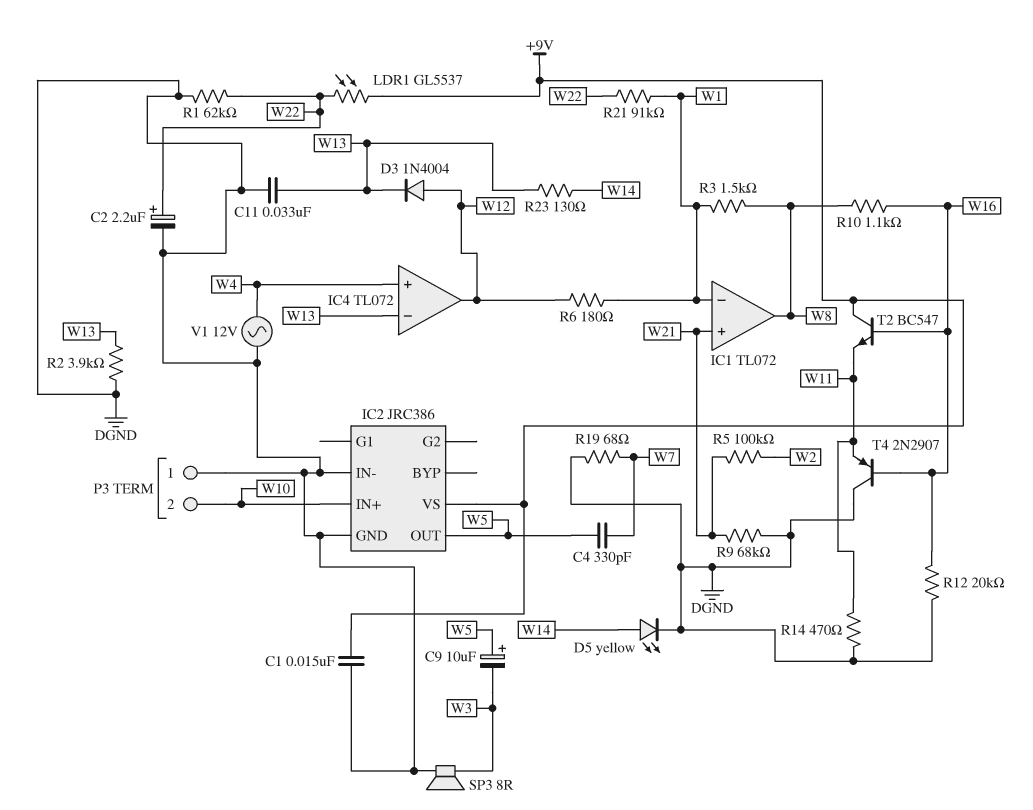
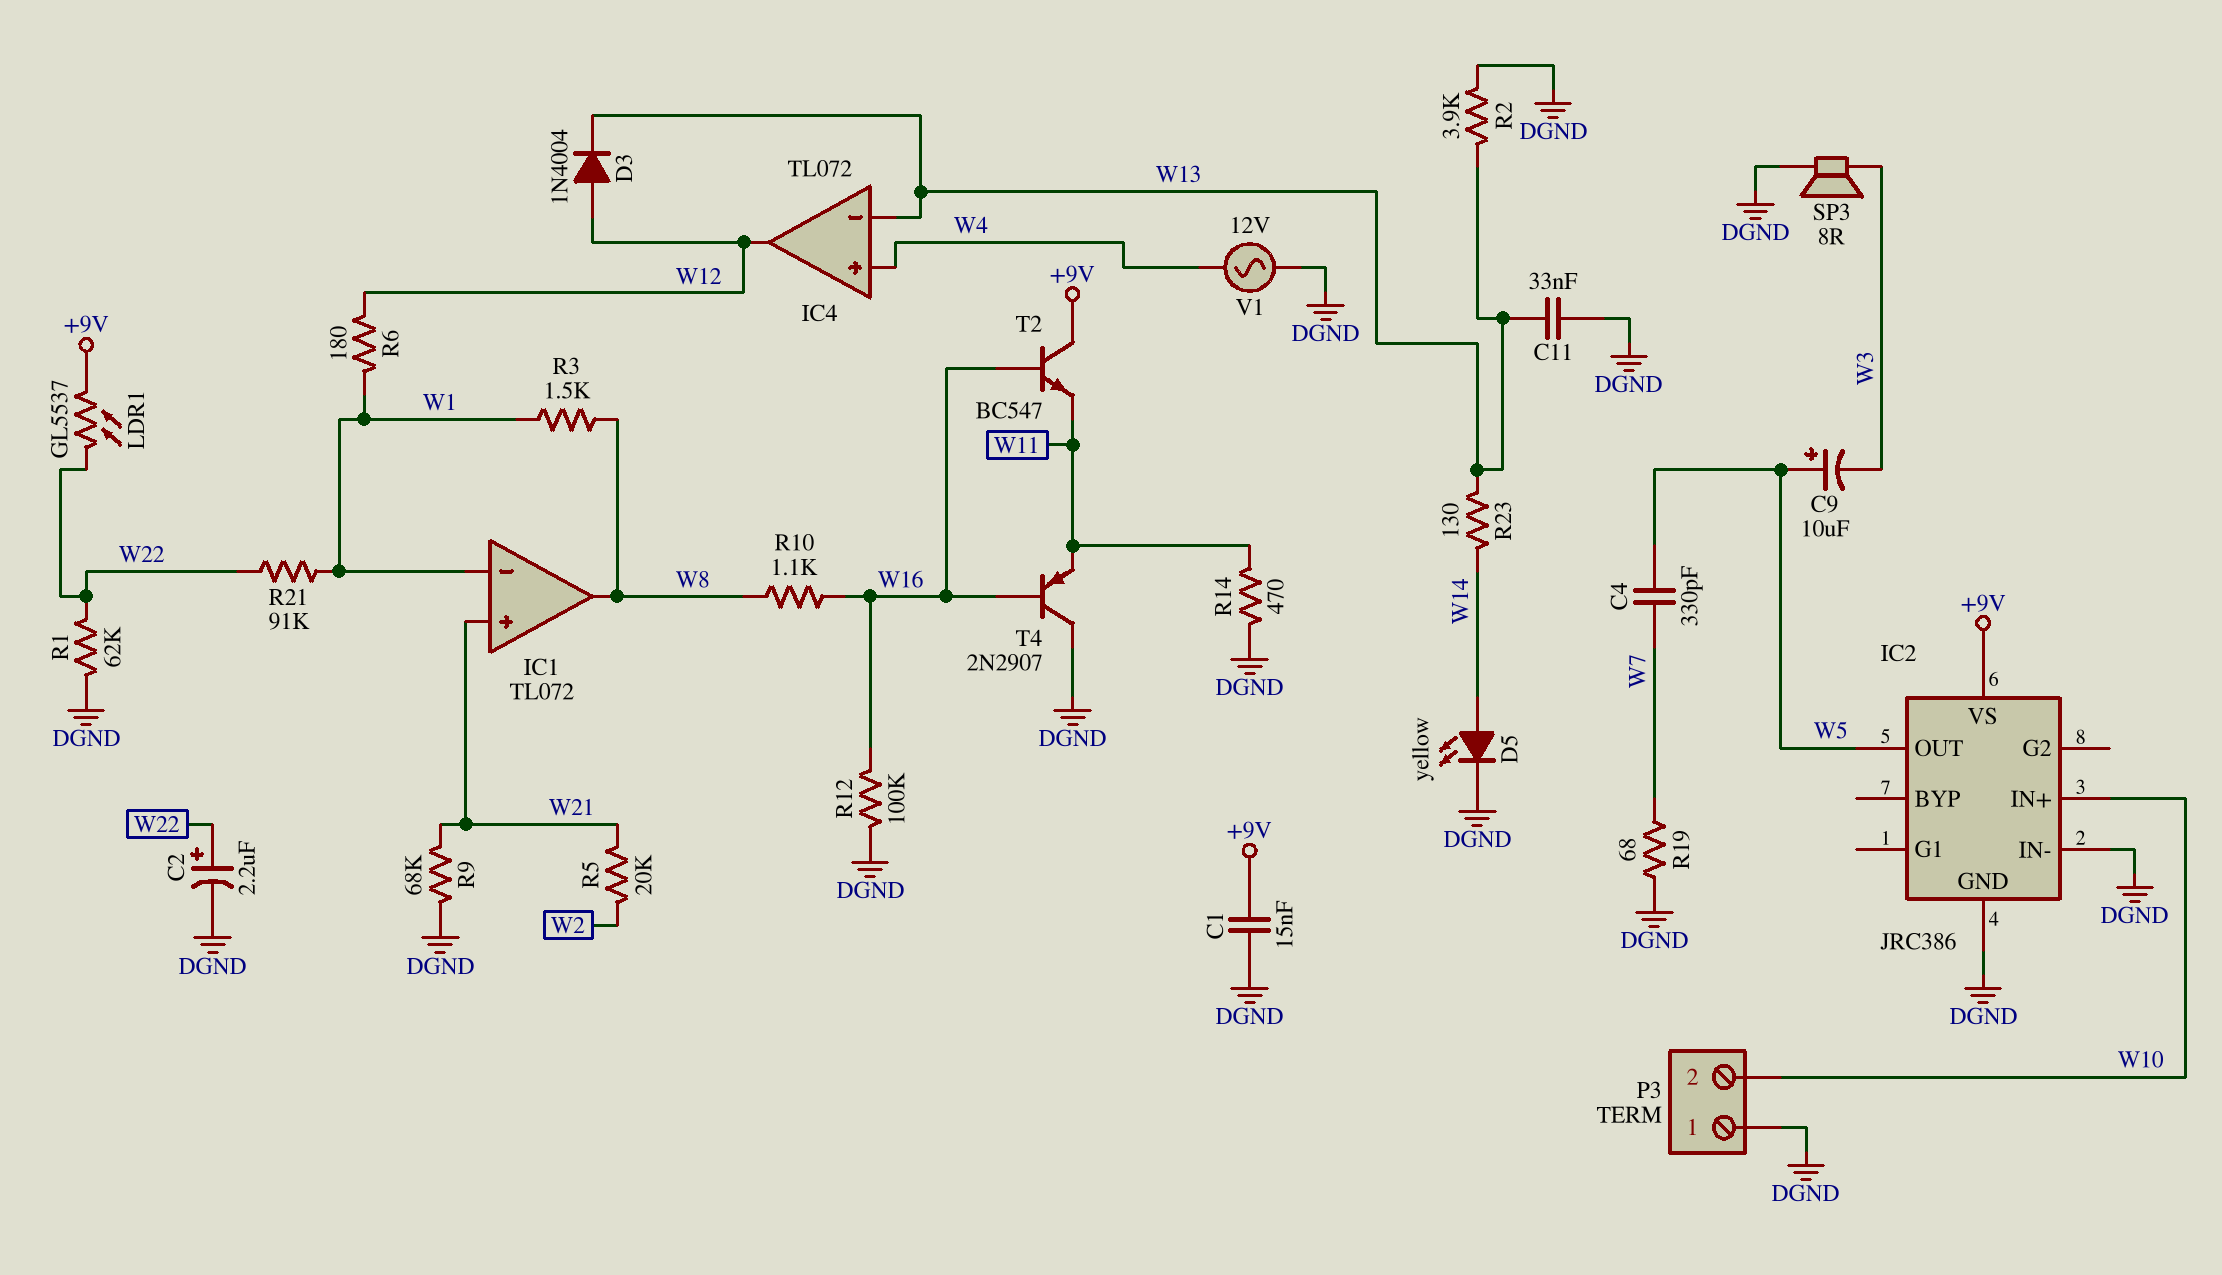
R5: 100k (W2, W21) -> 20k (W2, W21)
R12: 20k (DGND, W16) -> 100k (DGND, W16)

